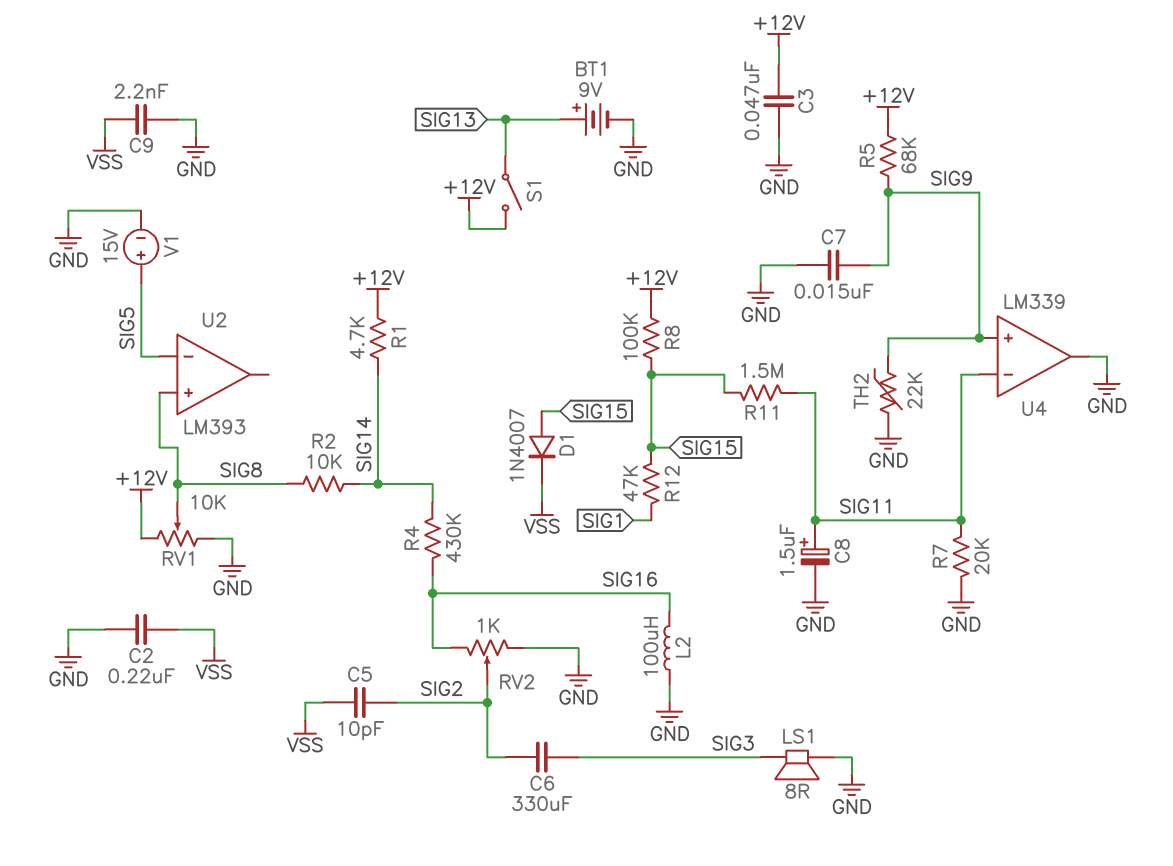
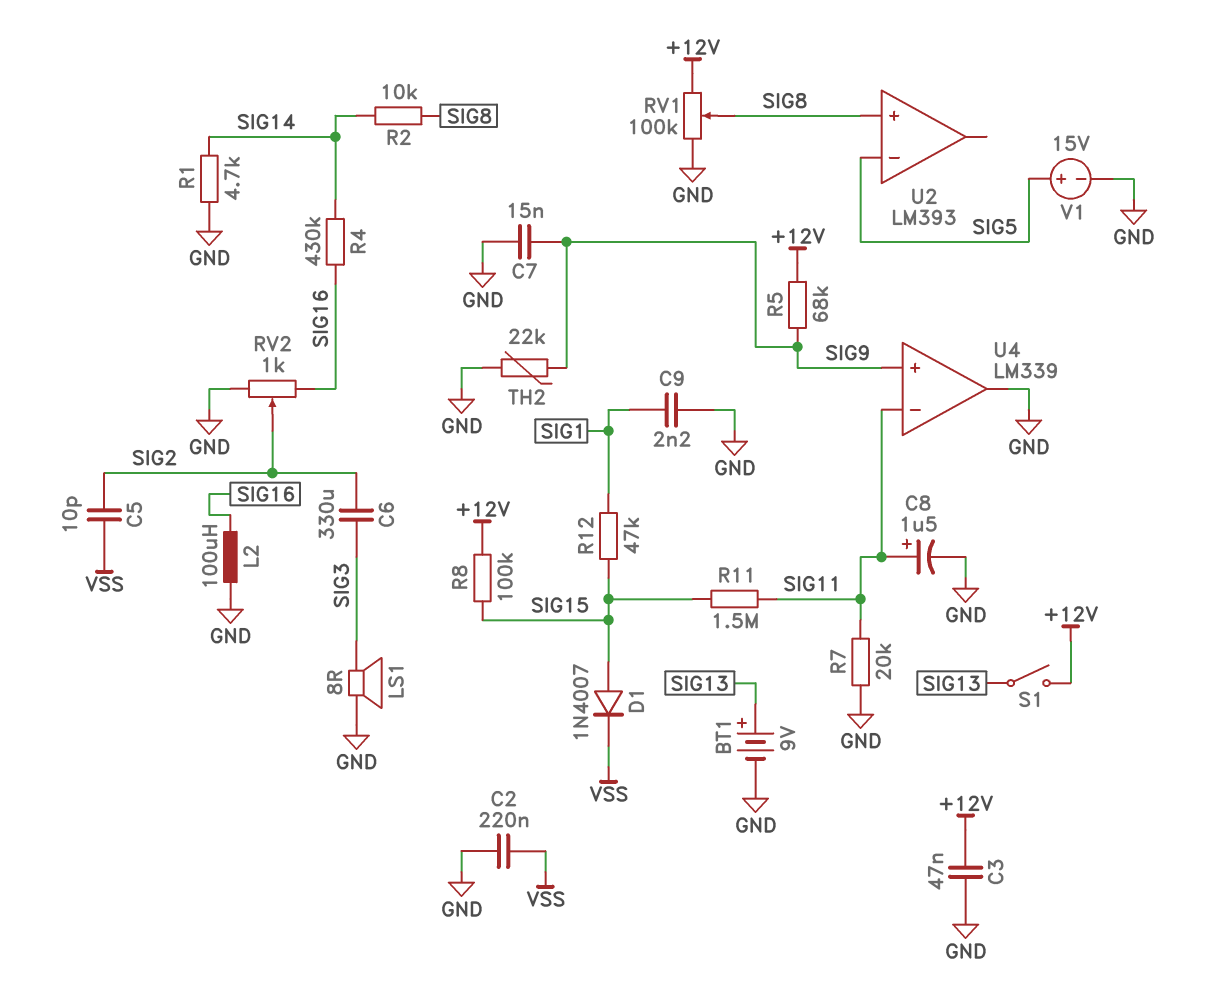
C9: 2.2nF (GND, VSS) -> 2.2nF (GND, SIG1)
R1: 4.7k (+12V, SIG14) -> 4.7k (GND, SIG14)
RV1: 10k (+12V, GND, wiper SIG8) -> 100k (+12V, GND, wiper SIG8)

